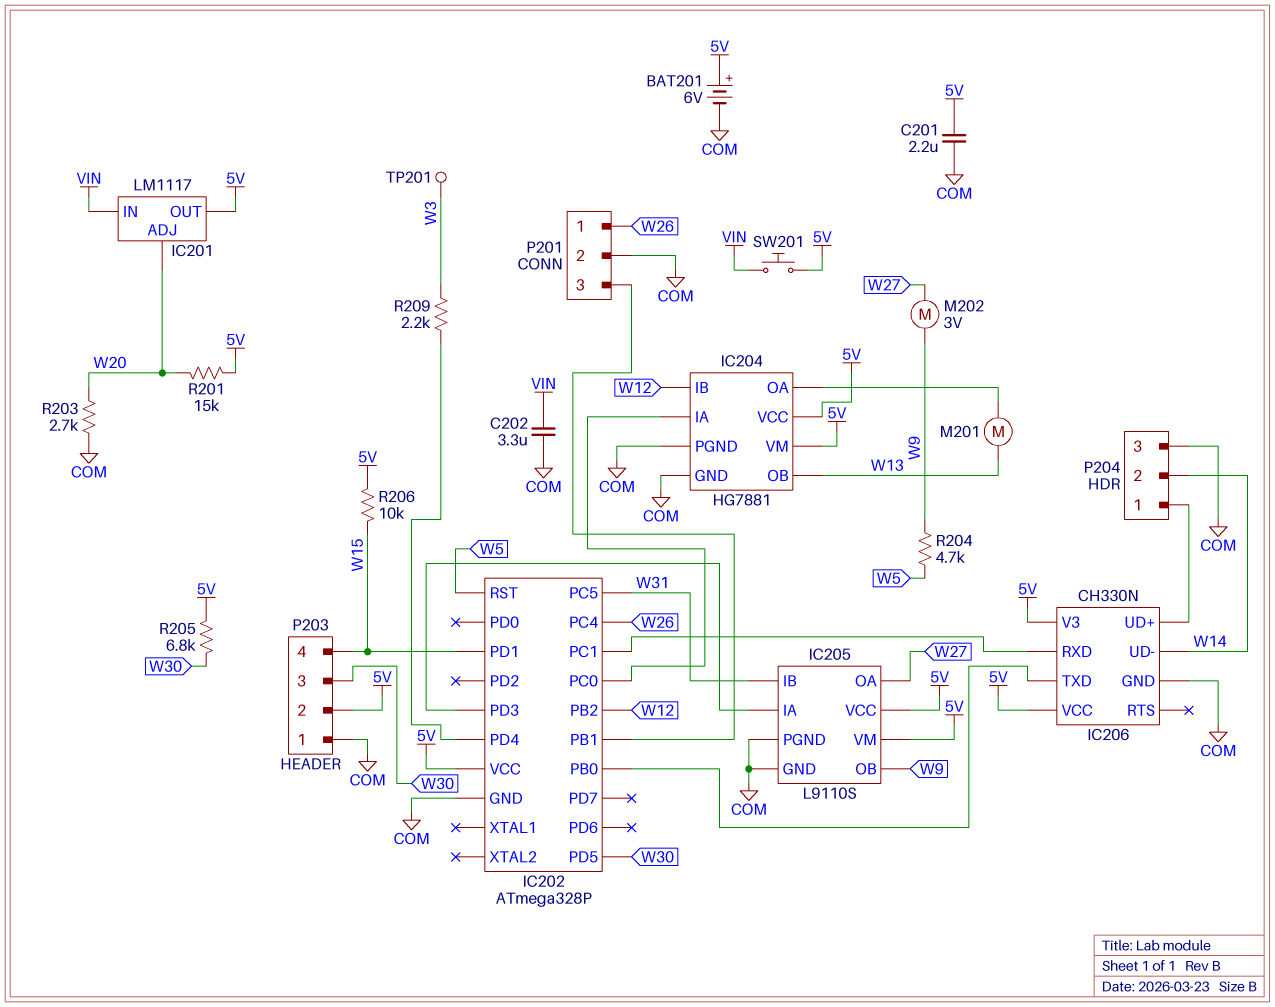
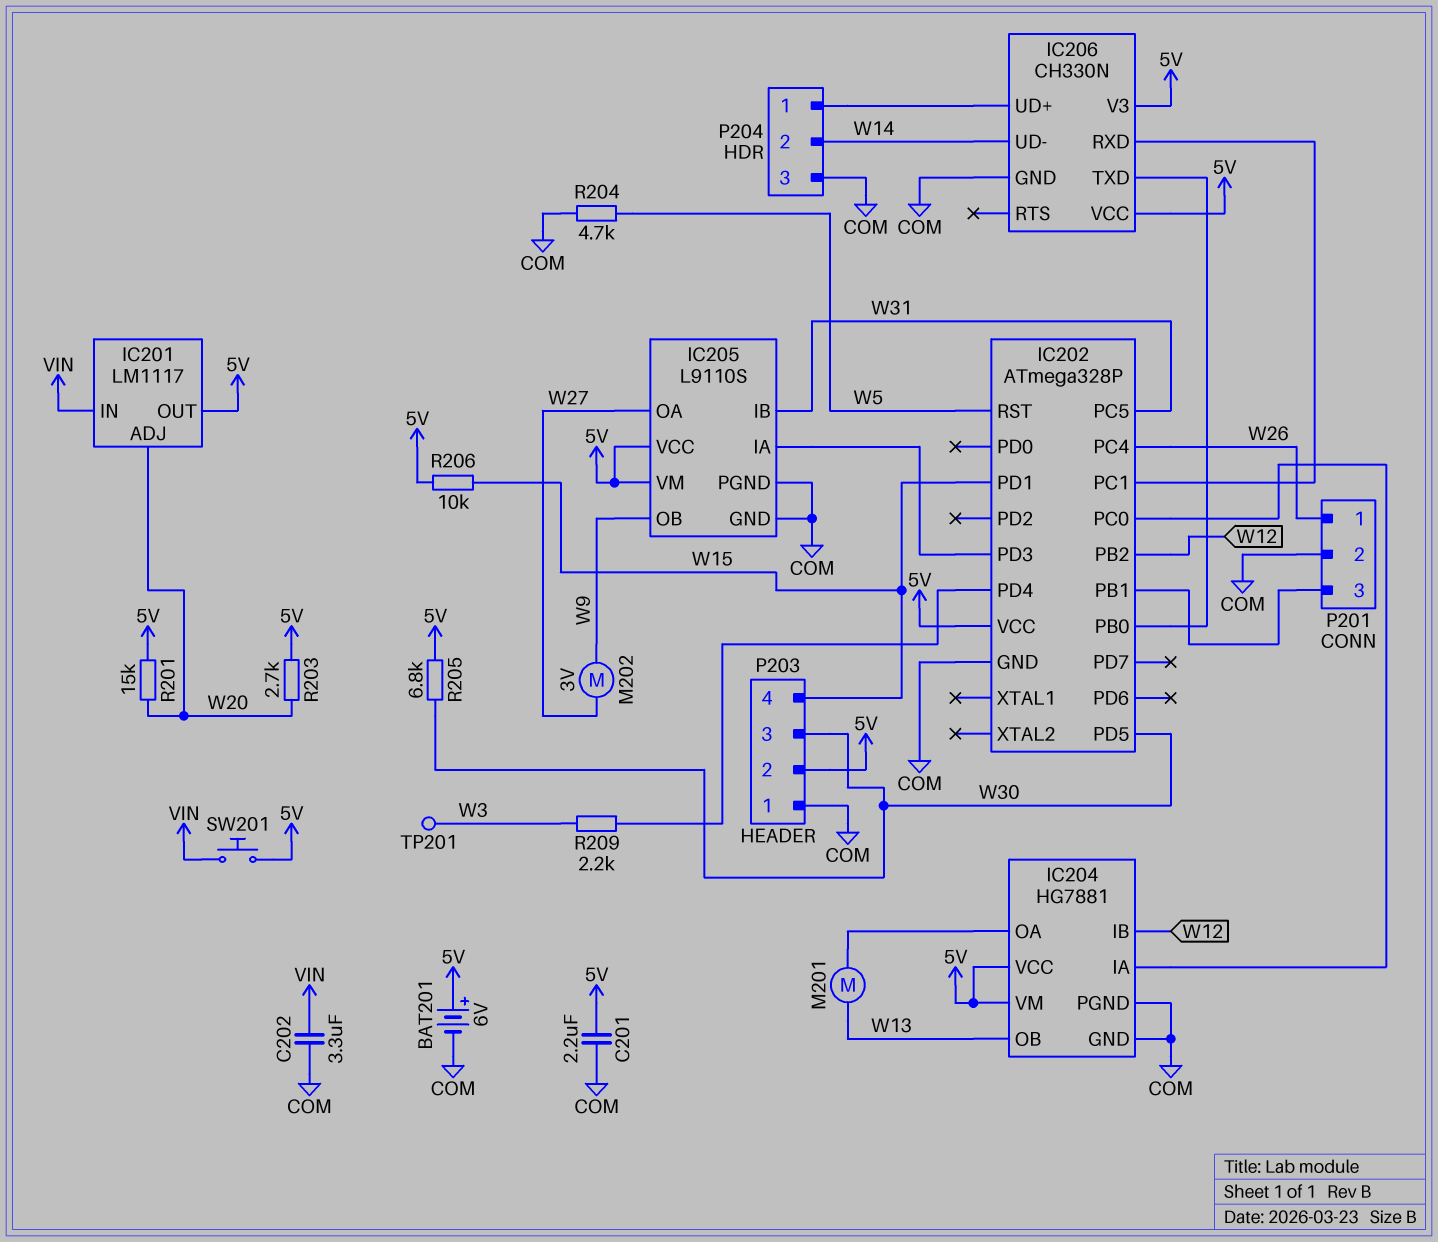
R203: 2.7k (COM, W20) -> 2.7k (5V, W20)
R204: 4.7k (W5, W9) -> 4.7k (COM, W5)

